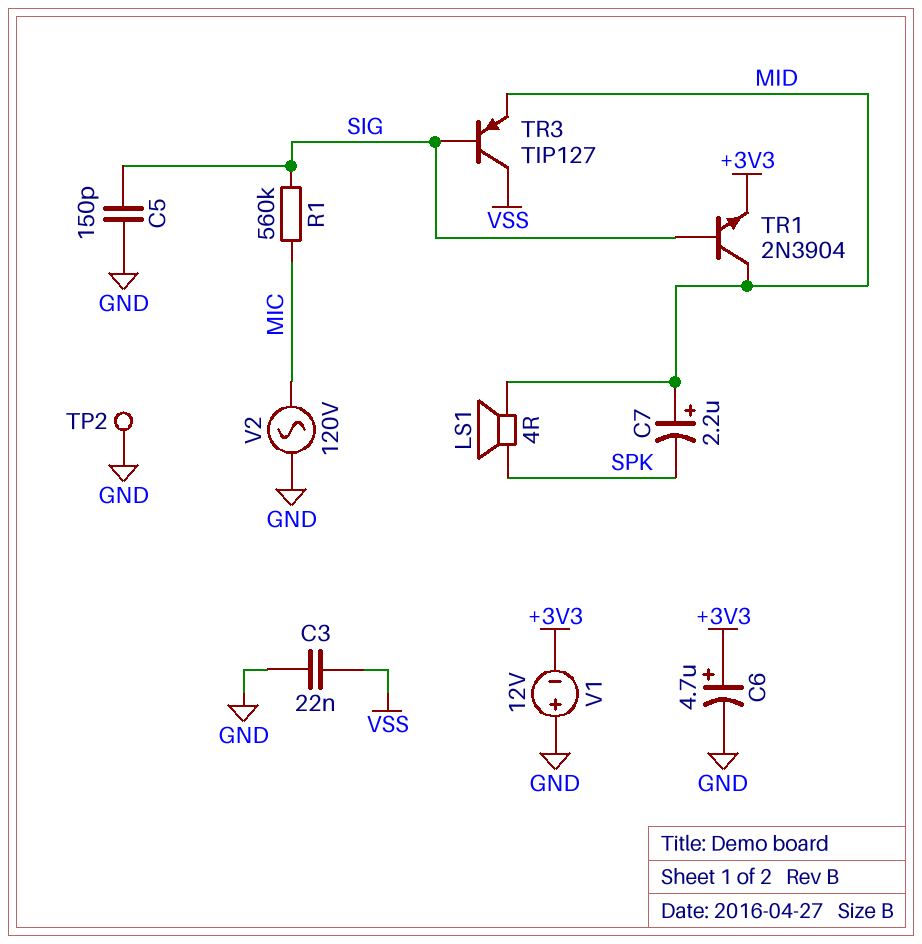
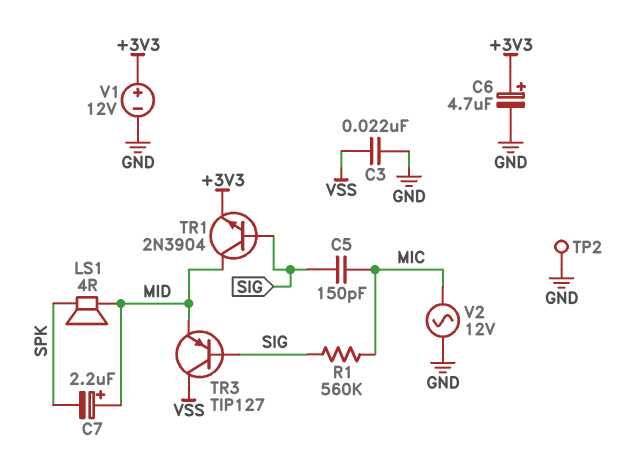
C5: 150pF (GND, SIG) -> 150pF (MIC, SIG)
V1: 12V (plus GND, minus +3V3) -> 12V (plus +3V3, minus GND)
V2: AC 120V (GND, MIC) -> AC 12V (GND, MIC)

